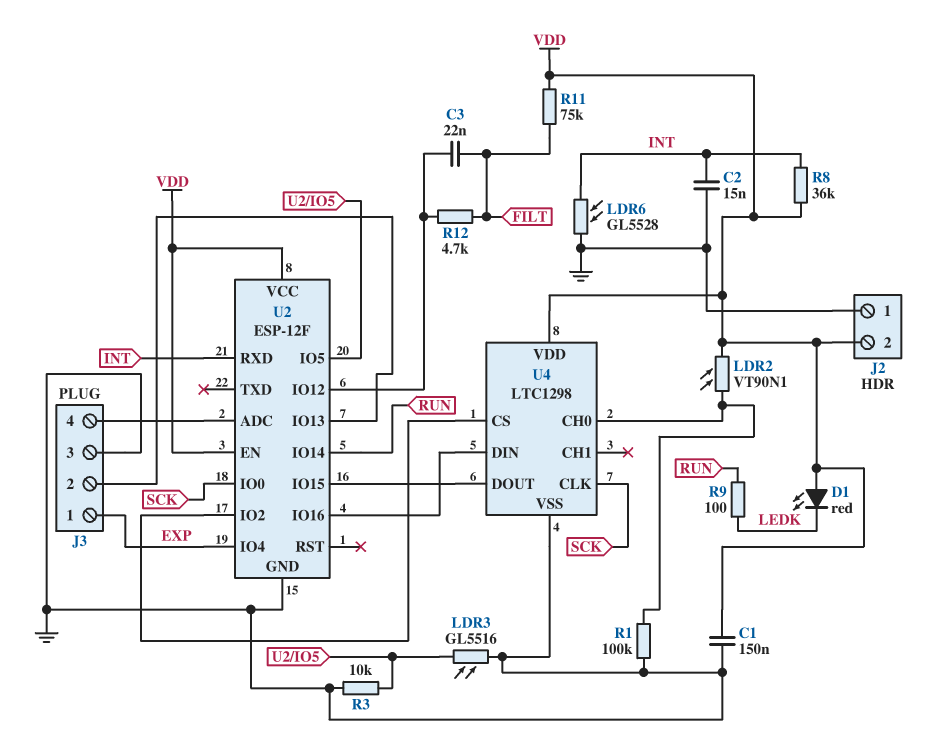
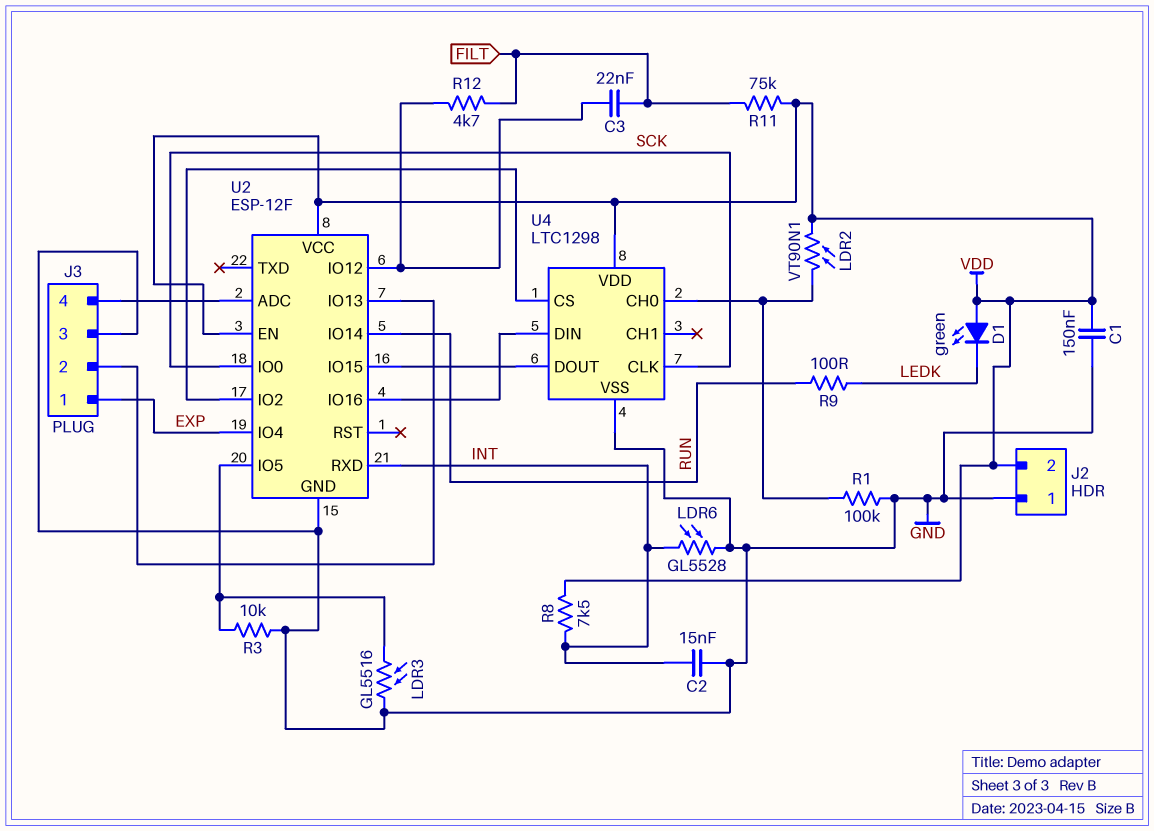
D1: LED red (A VDD, K LEDK) -> LED green (A VDD, K LEDK)
R8: 36k (INT, VDD) -> 7.5k (INT, VDD)

